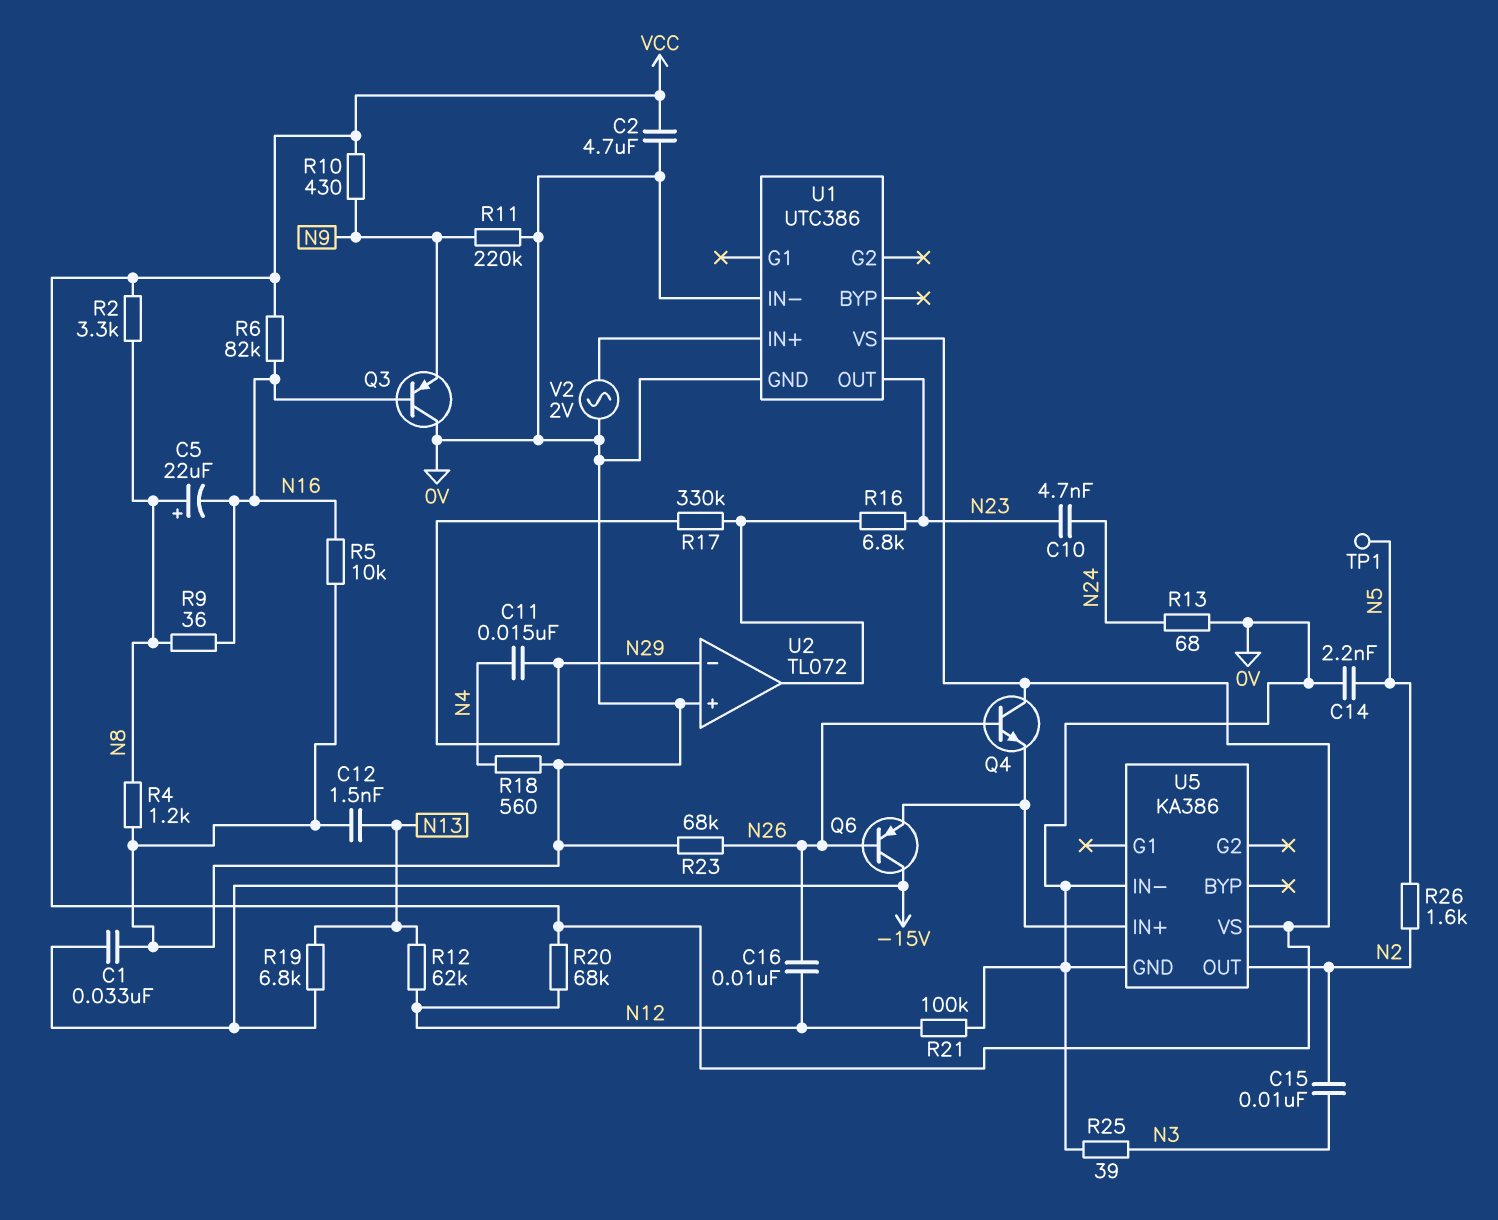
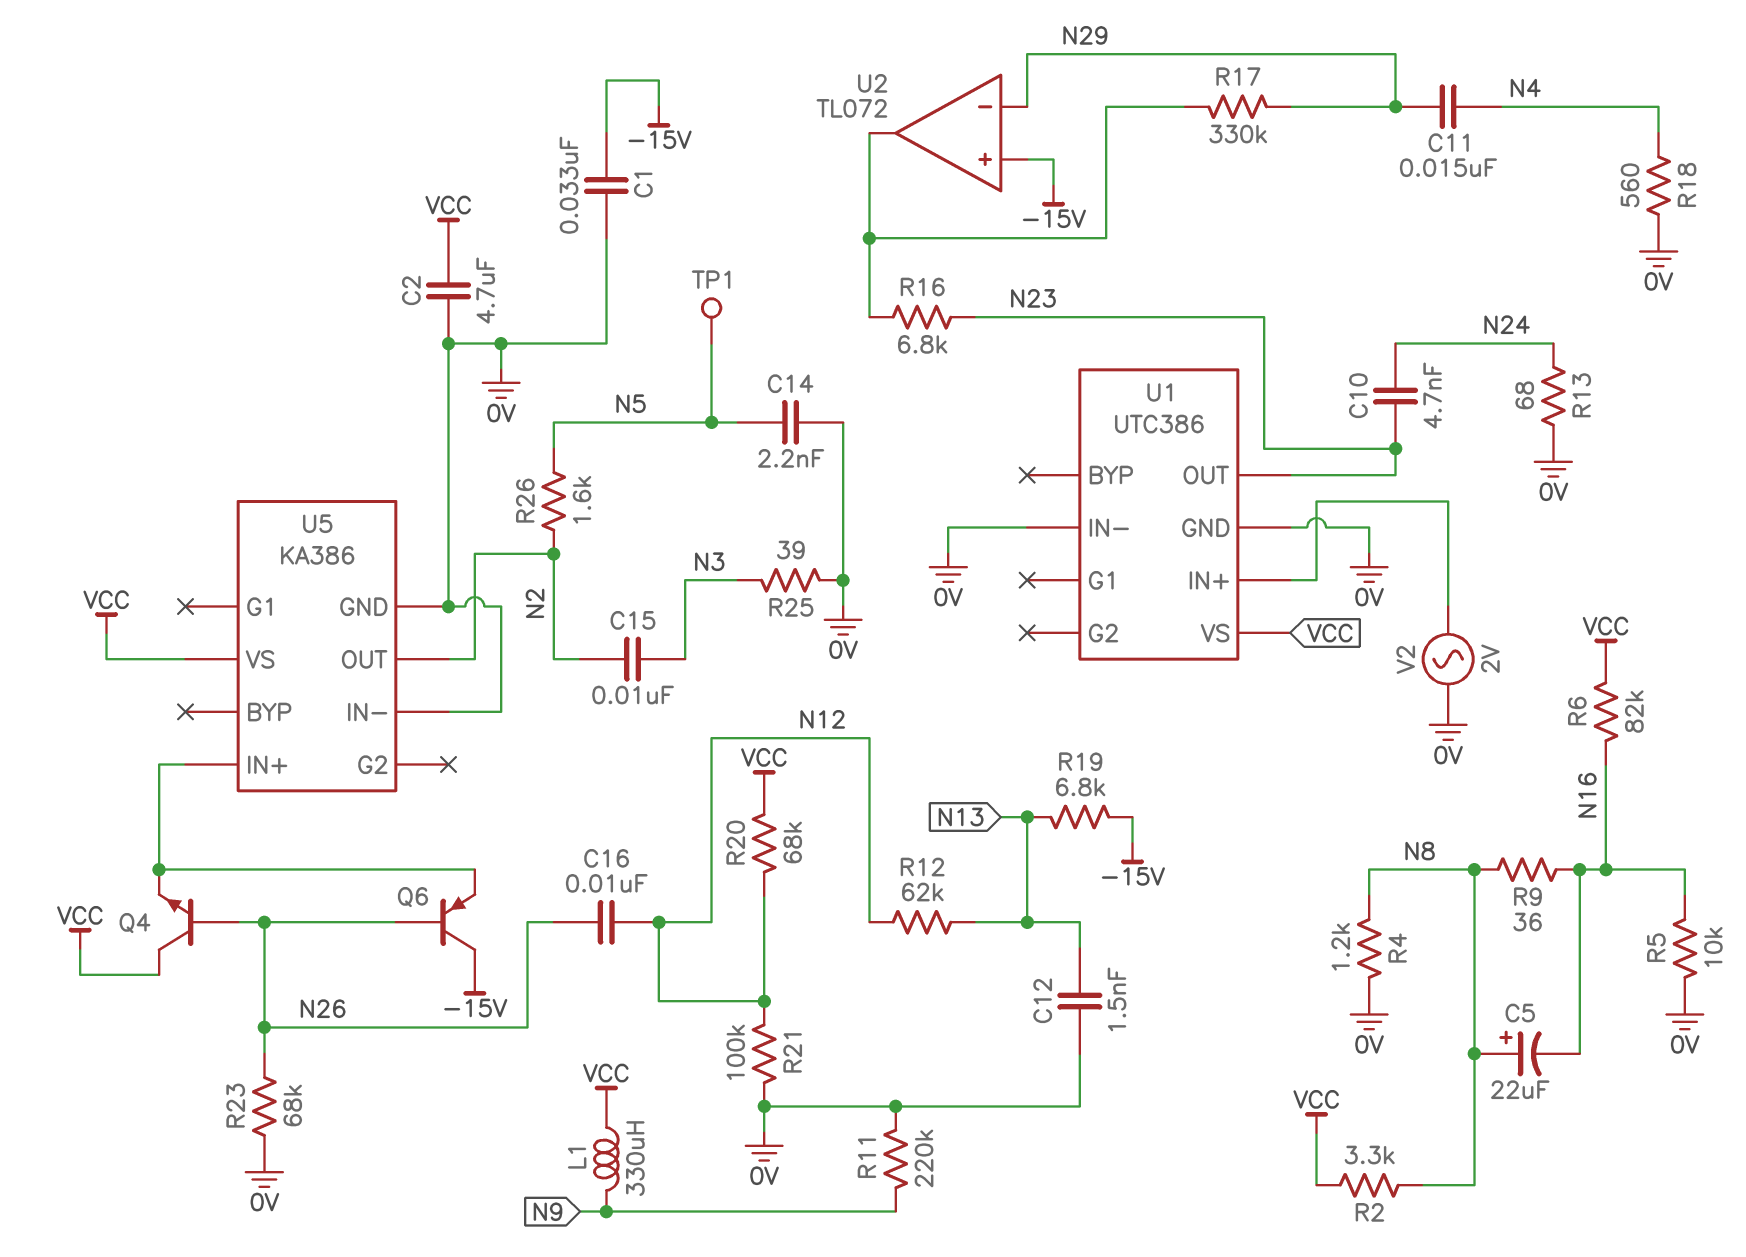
L1: none -> 330uH (N9, VCC)
Q3: PNP (B N16, C 0V, E N9) -> none
R10: 430 (N9, VCC) -> none
U2 pin in+: 0V -> -15V

